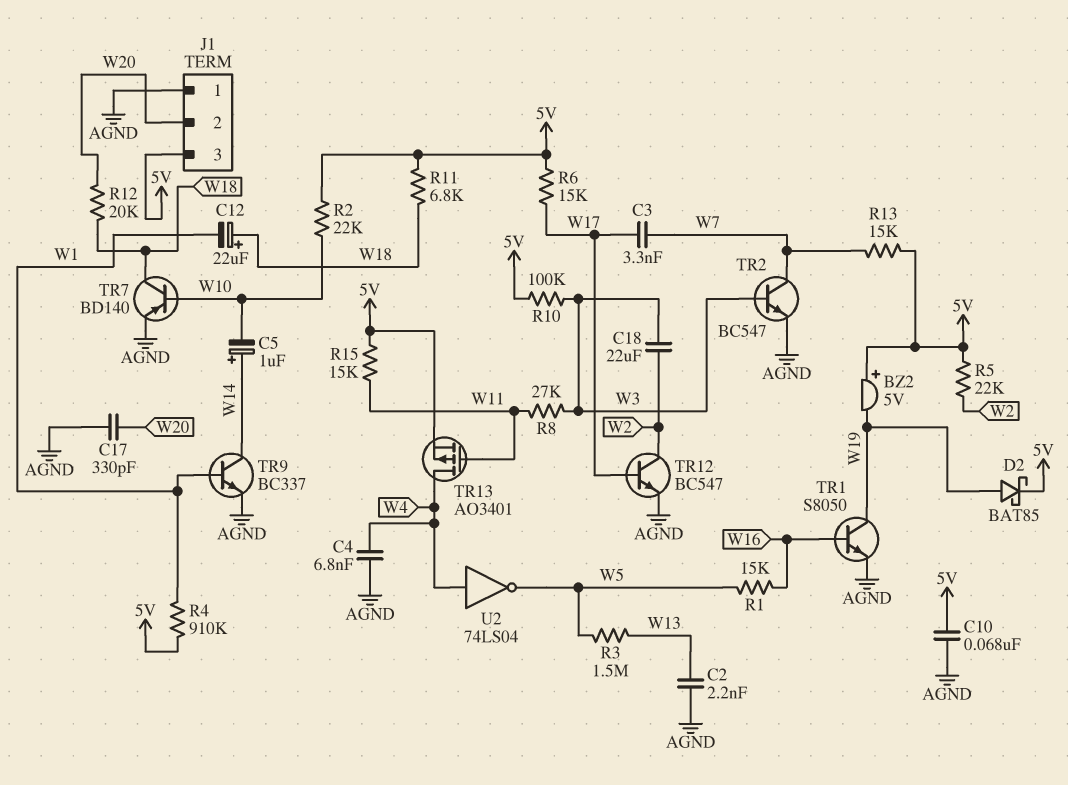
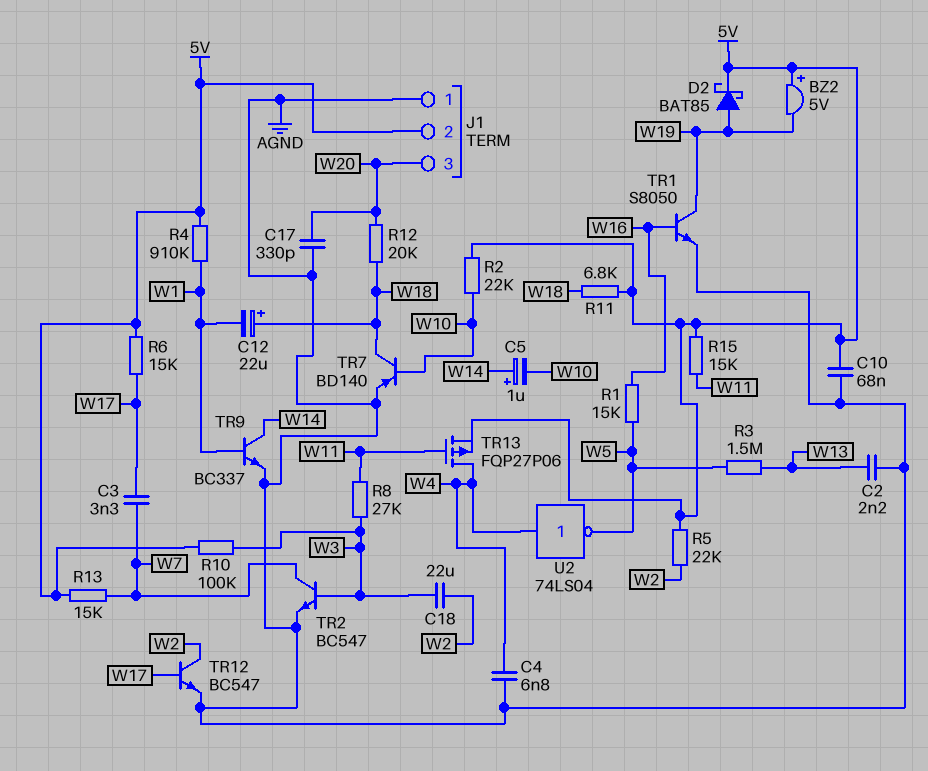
J1 pin 2: W20 -> 5V
J1 pin 3: 5V -> W20
TR13: PMOS AO3401 (G W11, D W4, S 5V) -> PMOS FQP27P06 (G W11, D W4, S 5V)

